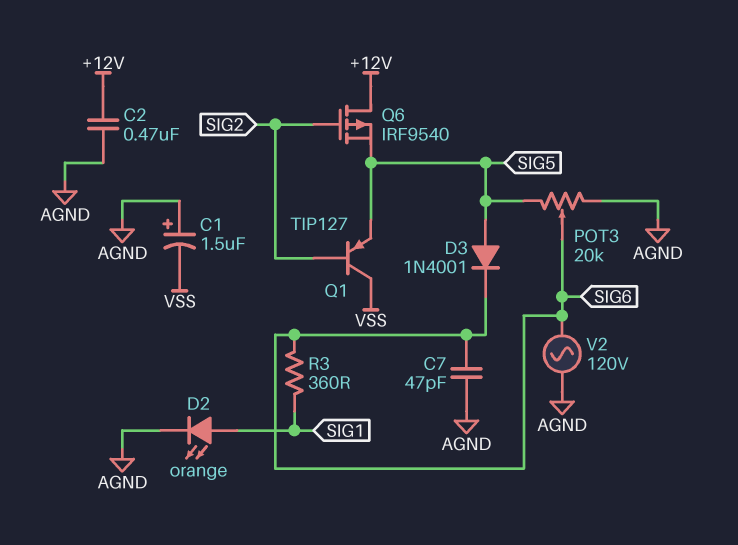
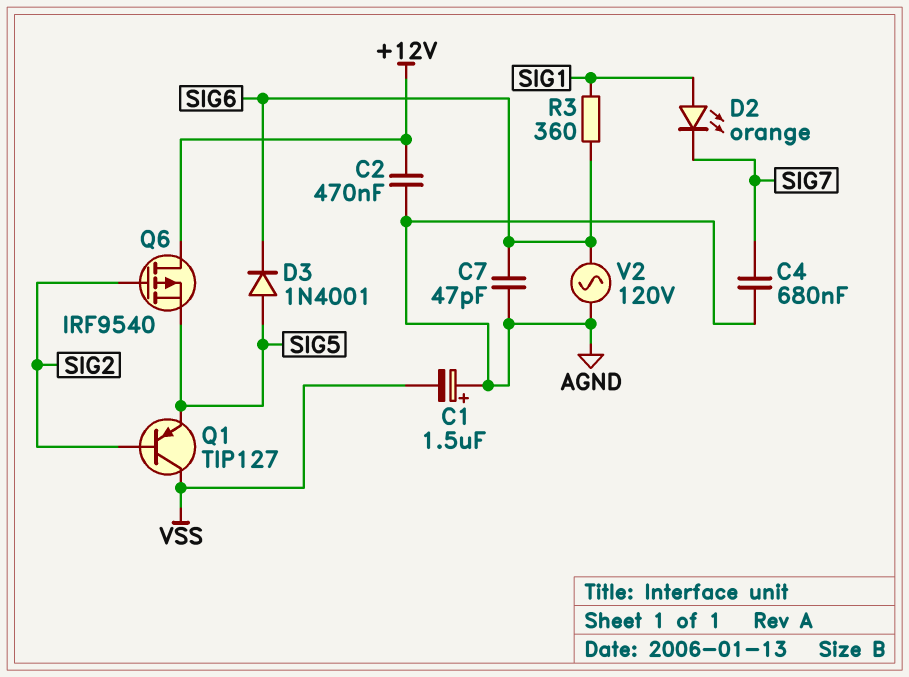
C4: none -> 680nF (AGND, SIG7)
D2: LED orange (A SIG1, K AGND) -> LED orange (A SIG1, K SIG7)
POT3: 20k (AGND, SIG5, wiper SIG6) -> none

